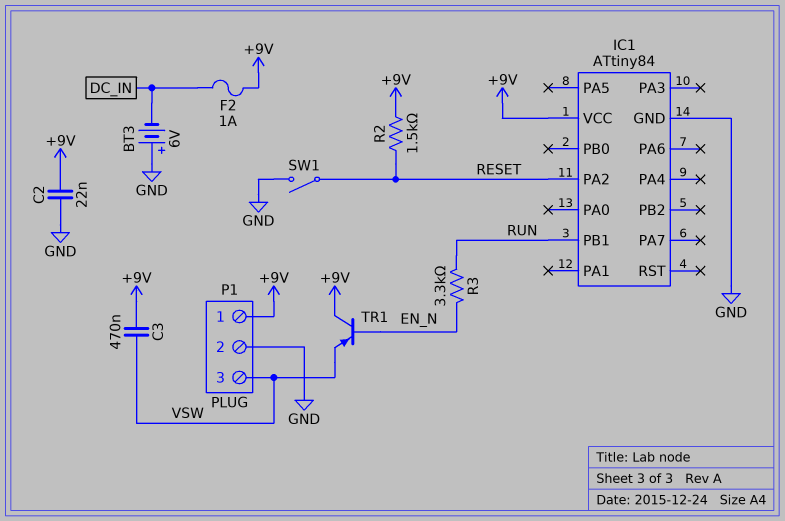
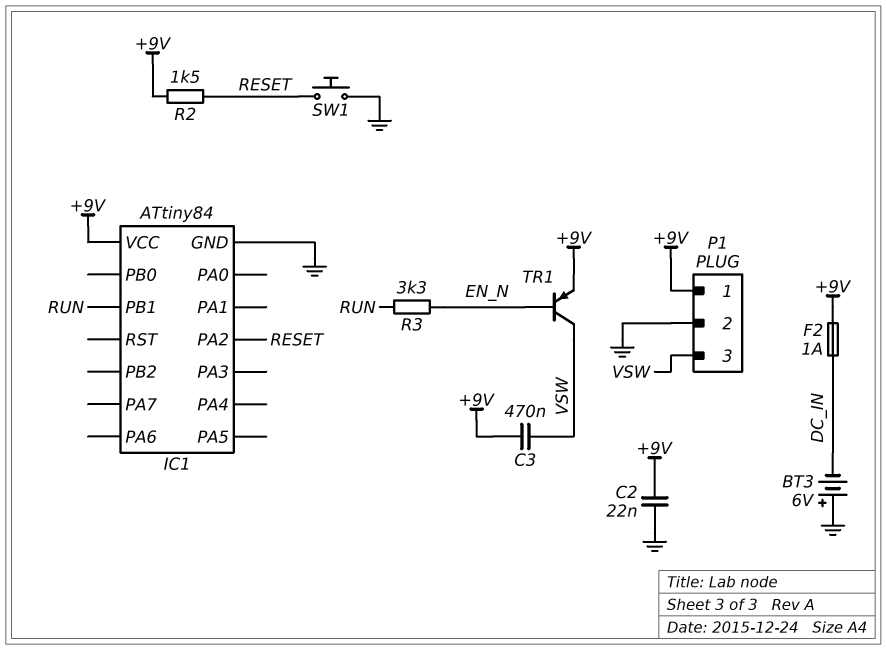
SW1: switch (GND, RESET) -> button (GND, RESET)
TR1: PNP (B EN_N, C +9V, E VSW) -> PNP (B EN_N, C VSW, E +9V)

